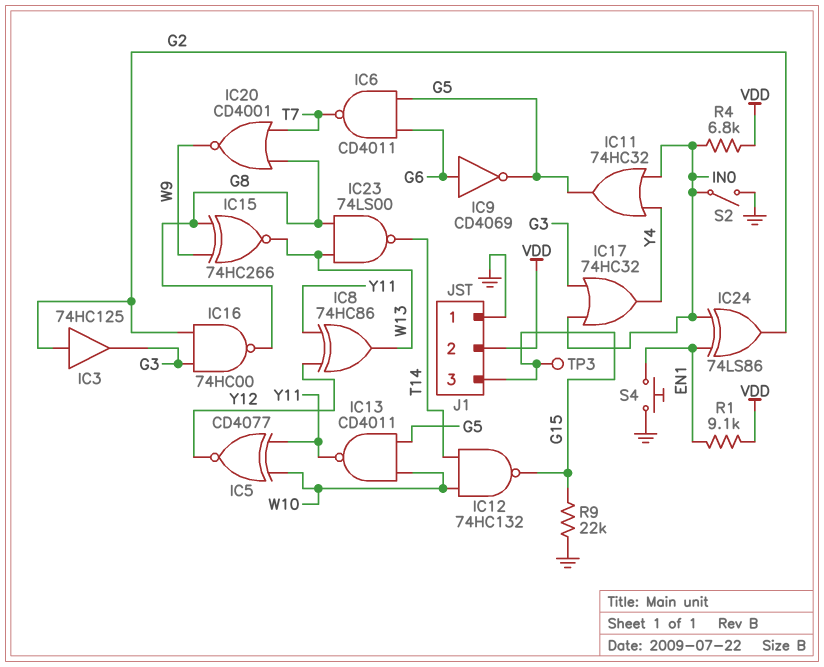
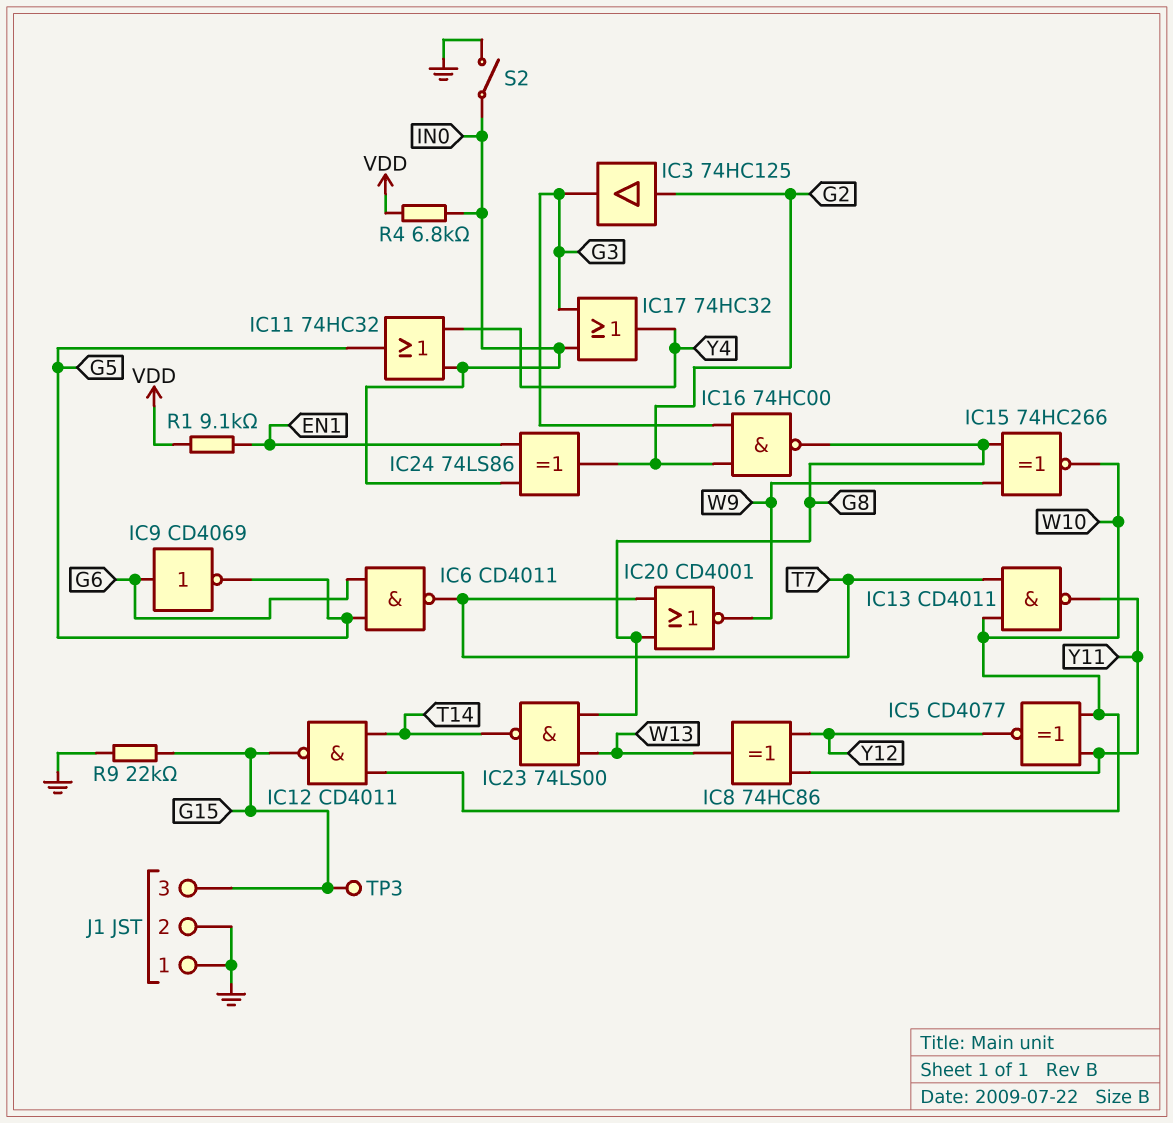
IC12: NAND 74HC132 (in T14, in W10, out G15) -> NAND CD4011 (in T14, in W10, out G15)
IC13: NAND CD4011 (in G5, in W10, out Y11) -> NAND CD4011 (in T7, in W10, out Y11)
IC15: XNOR 74HC266 (in G8, in W9, out W13) -> XNOR 74HC266 (in G8, in W9, out W10)
J1 pin 2: VDD -> GND
S4: button (EN1, GND) -> none

